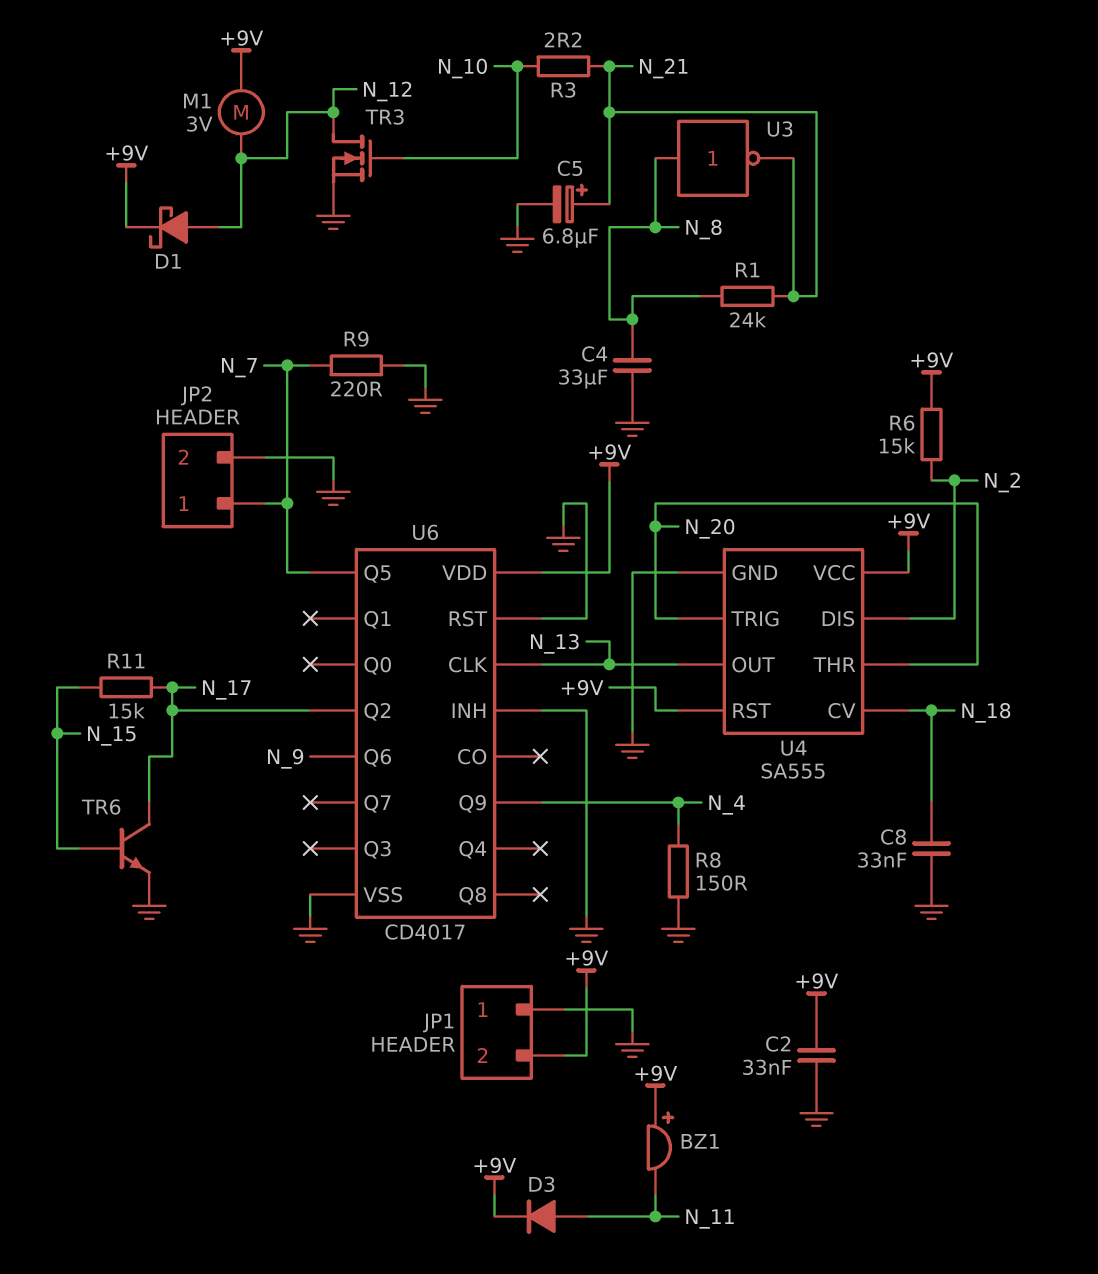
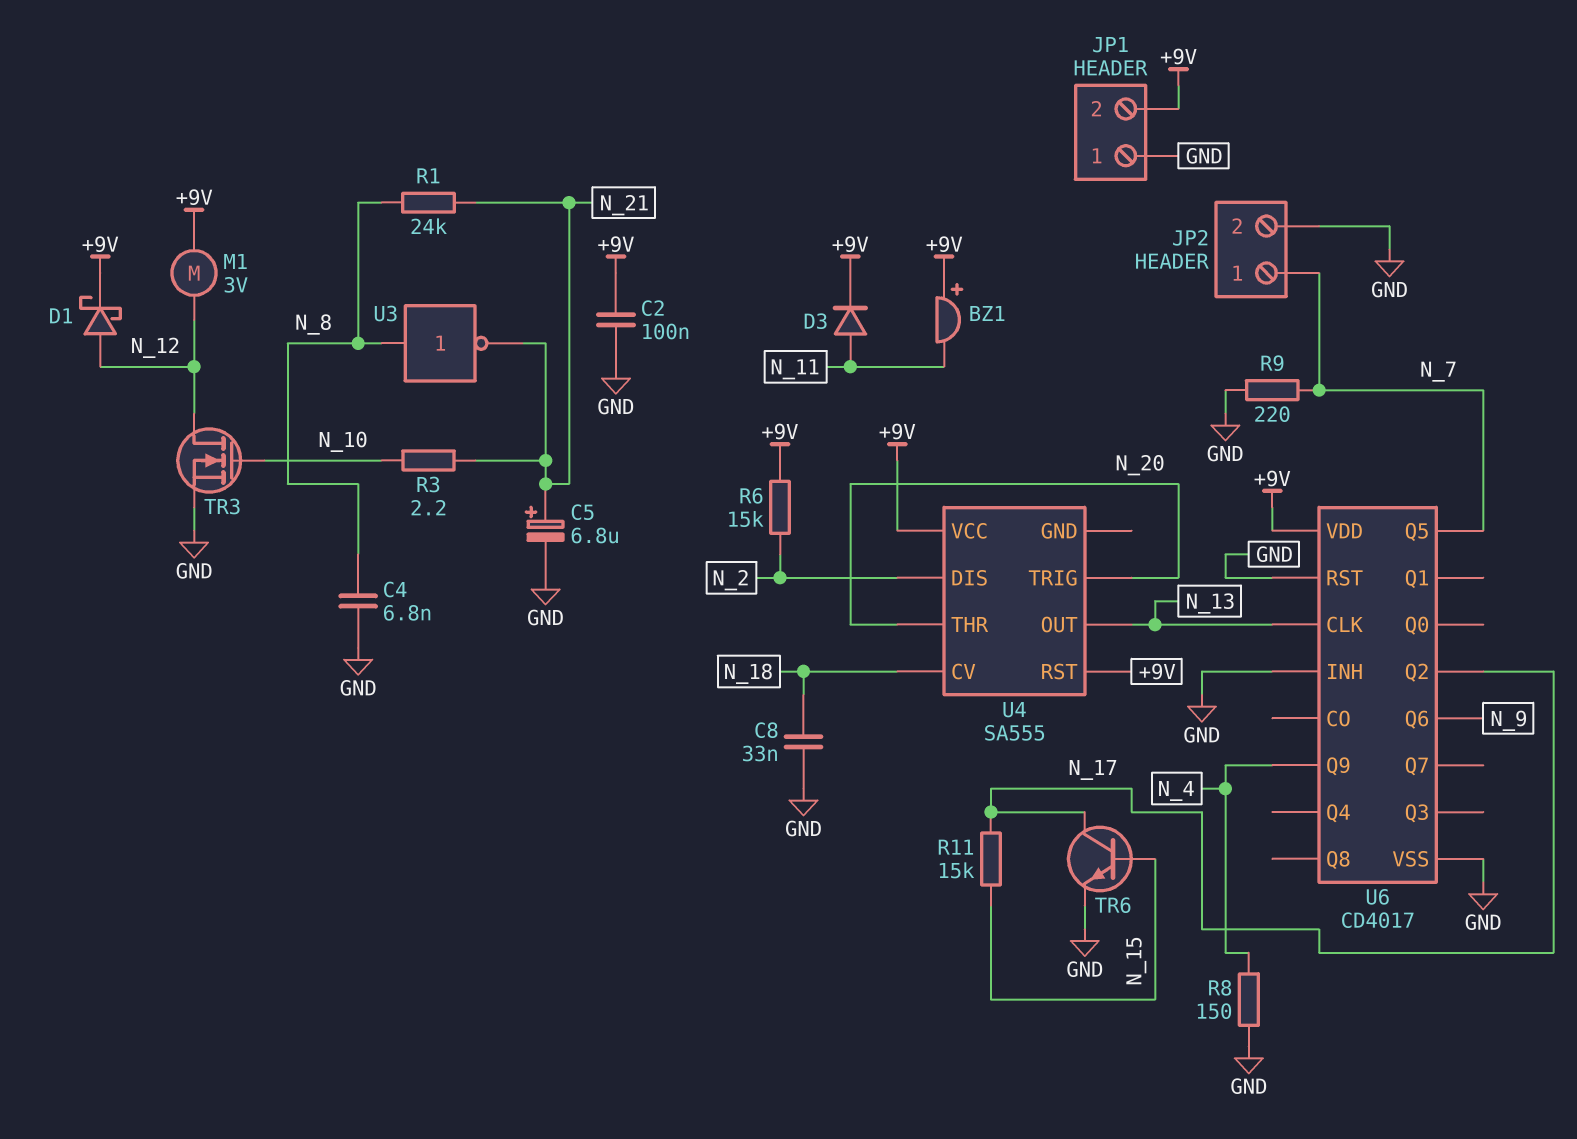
C2: 33nF (+9V, GND) -> 100nF (+9V, GND)
C4: 33uF (GND, N_8) -> 6.8nF (GND, N_8)
U4 pin GND: GND -> none

